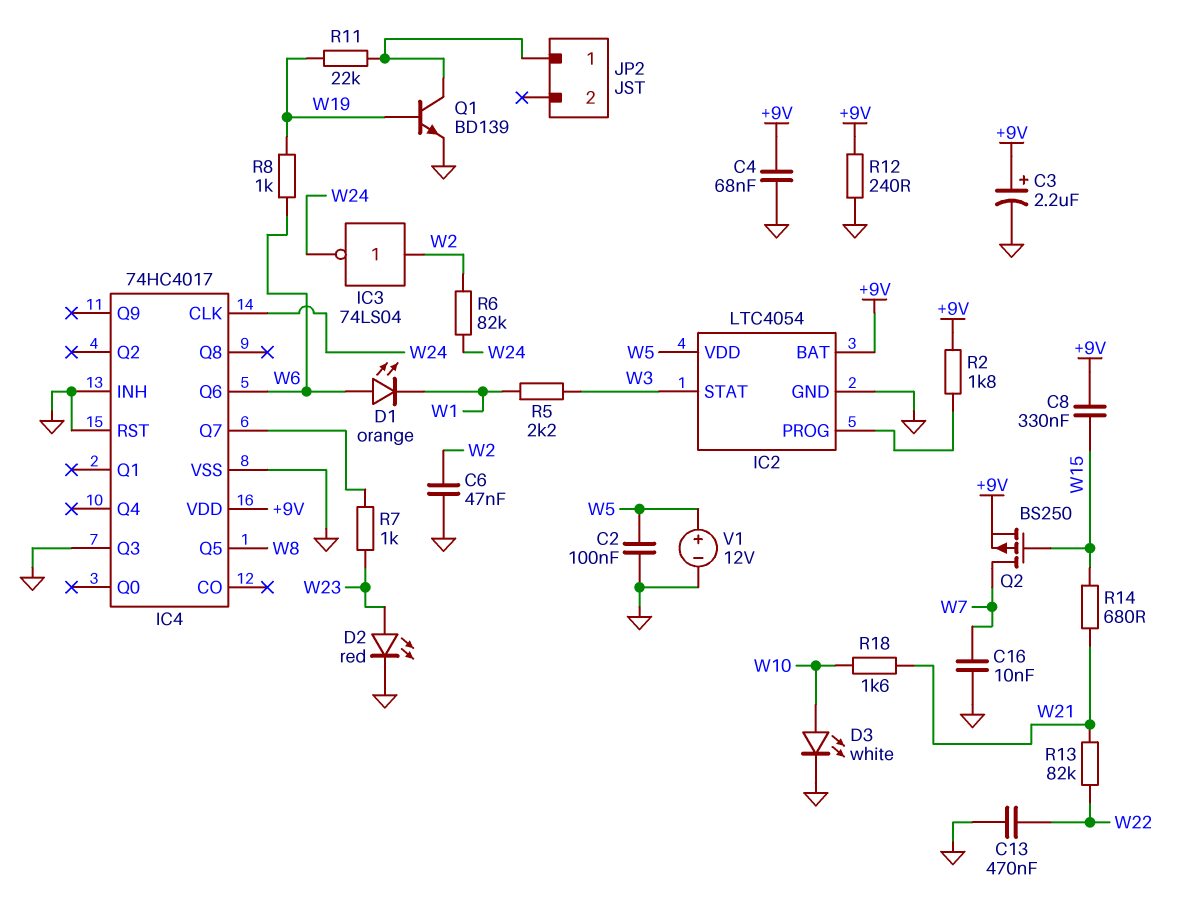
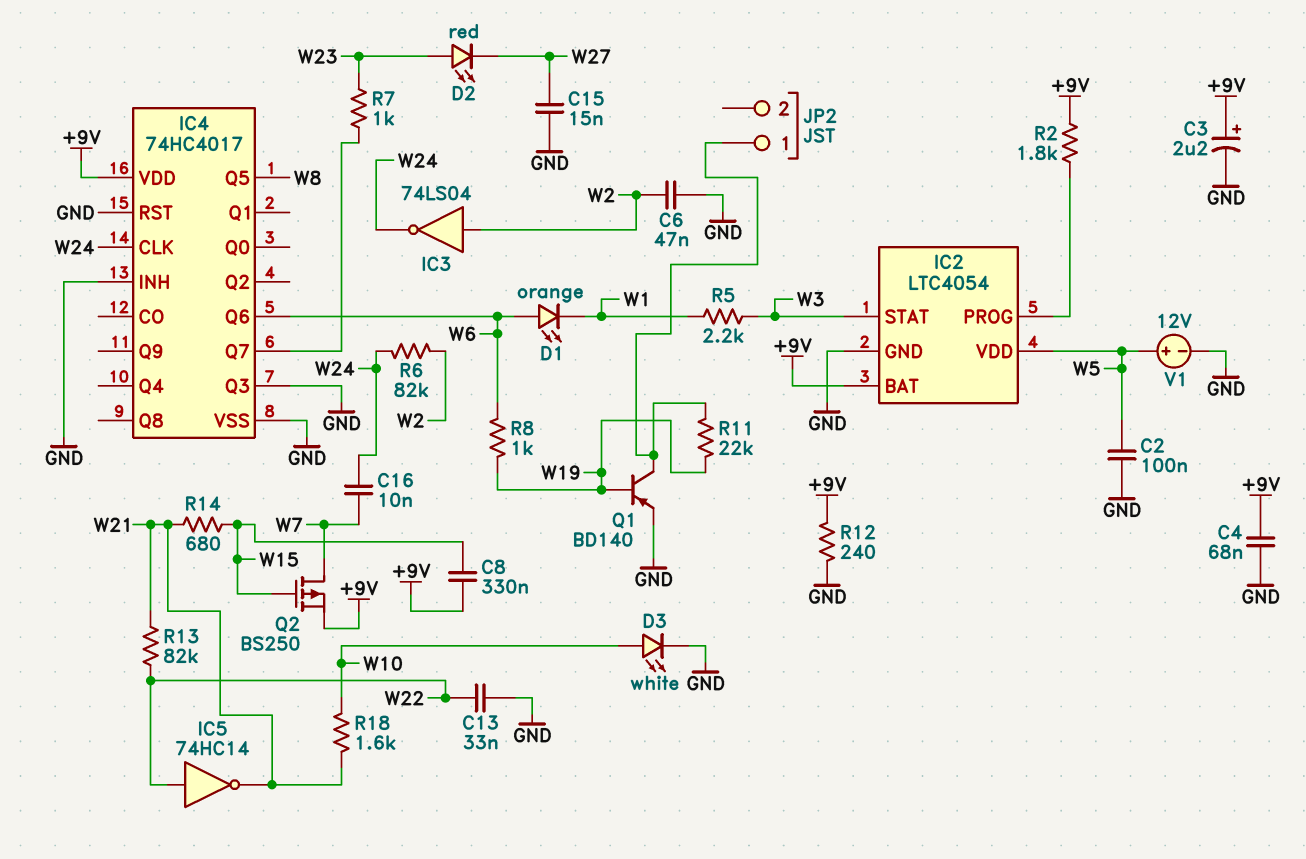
C13: 470nF (GND, W22) -> 33nF (GND, W22)
C15: none -> 15nF (GND, W27)
C16: 10nF (GND, W7) -> 10nF (W7, W24)
D2: LED red (A W23, K GND) -> LED red (A W23, K W27)
IC5: none -> NOT 74HC14 (in W22, out W21)
Q1: NPN BD139 (B W19, C JP2/1, E GND) -> PNP BD140 (B W19, C JP2/1, E GND)

